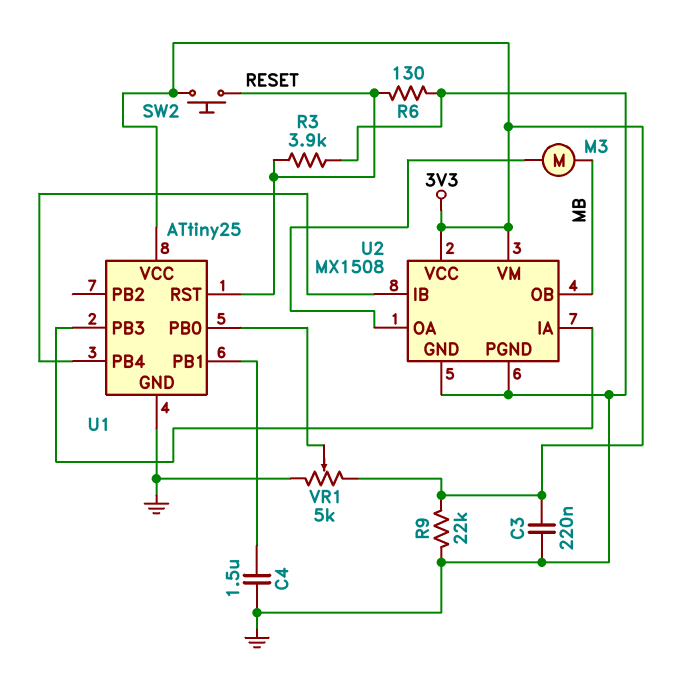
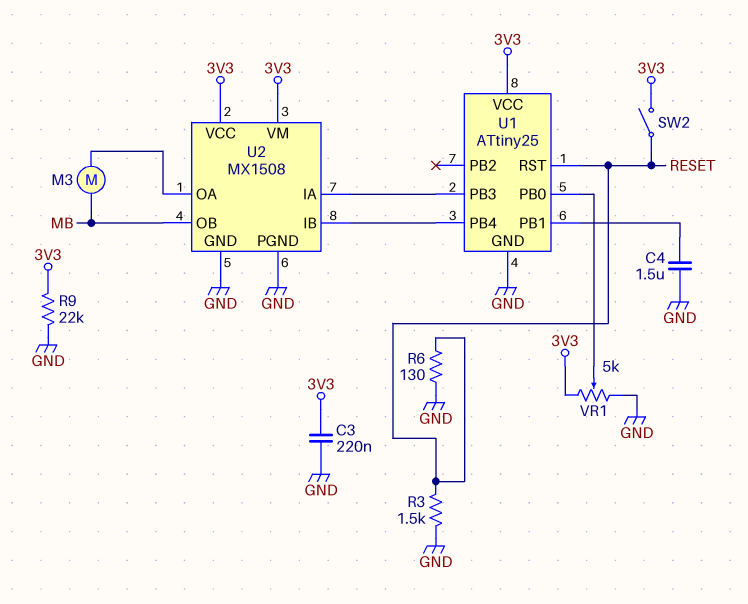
R3: 3.9k (GND, RESET) -> 1.5k (GND, RESET)
SW2: button (3V3, RESET) -> switch (3V3, RESET)

